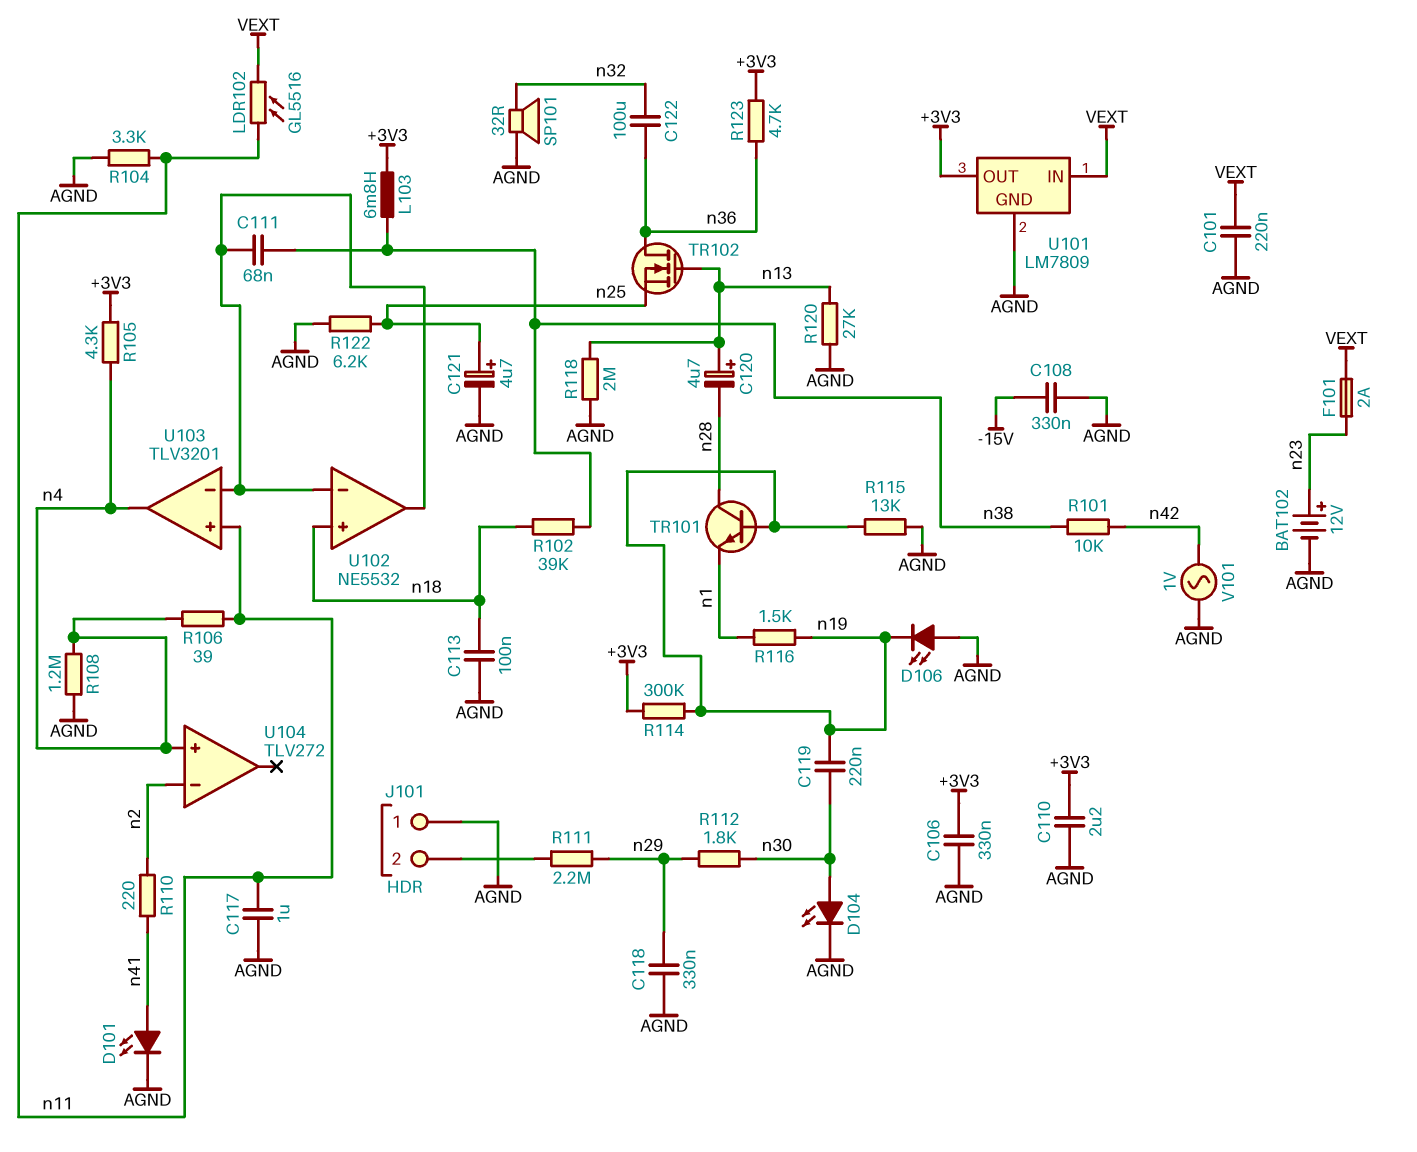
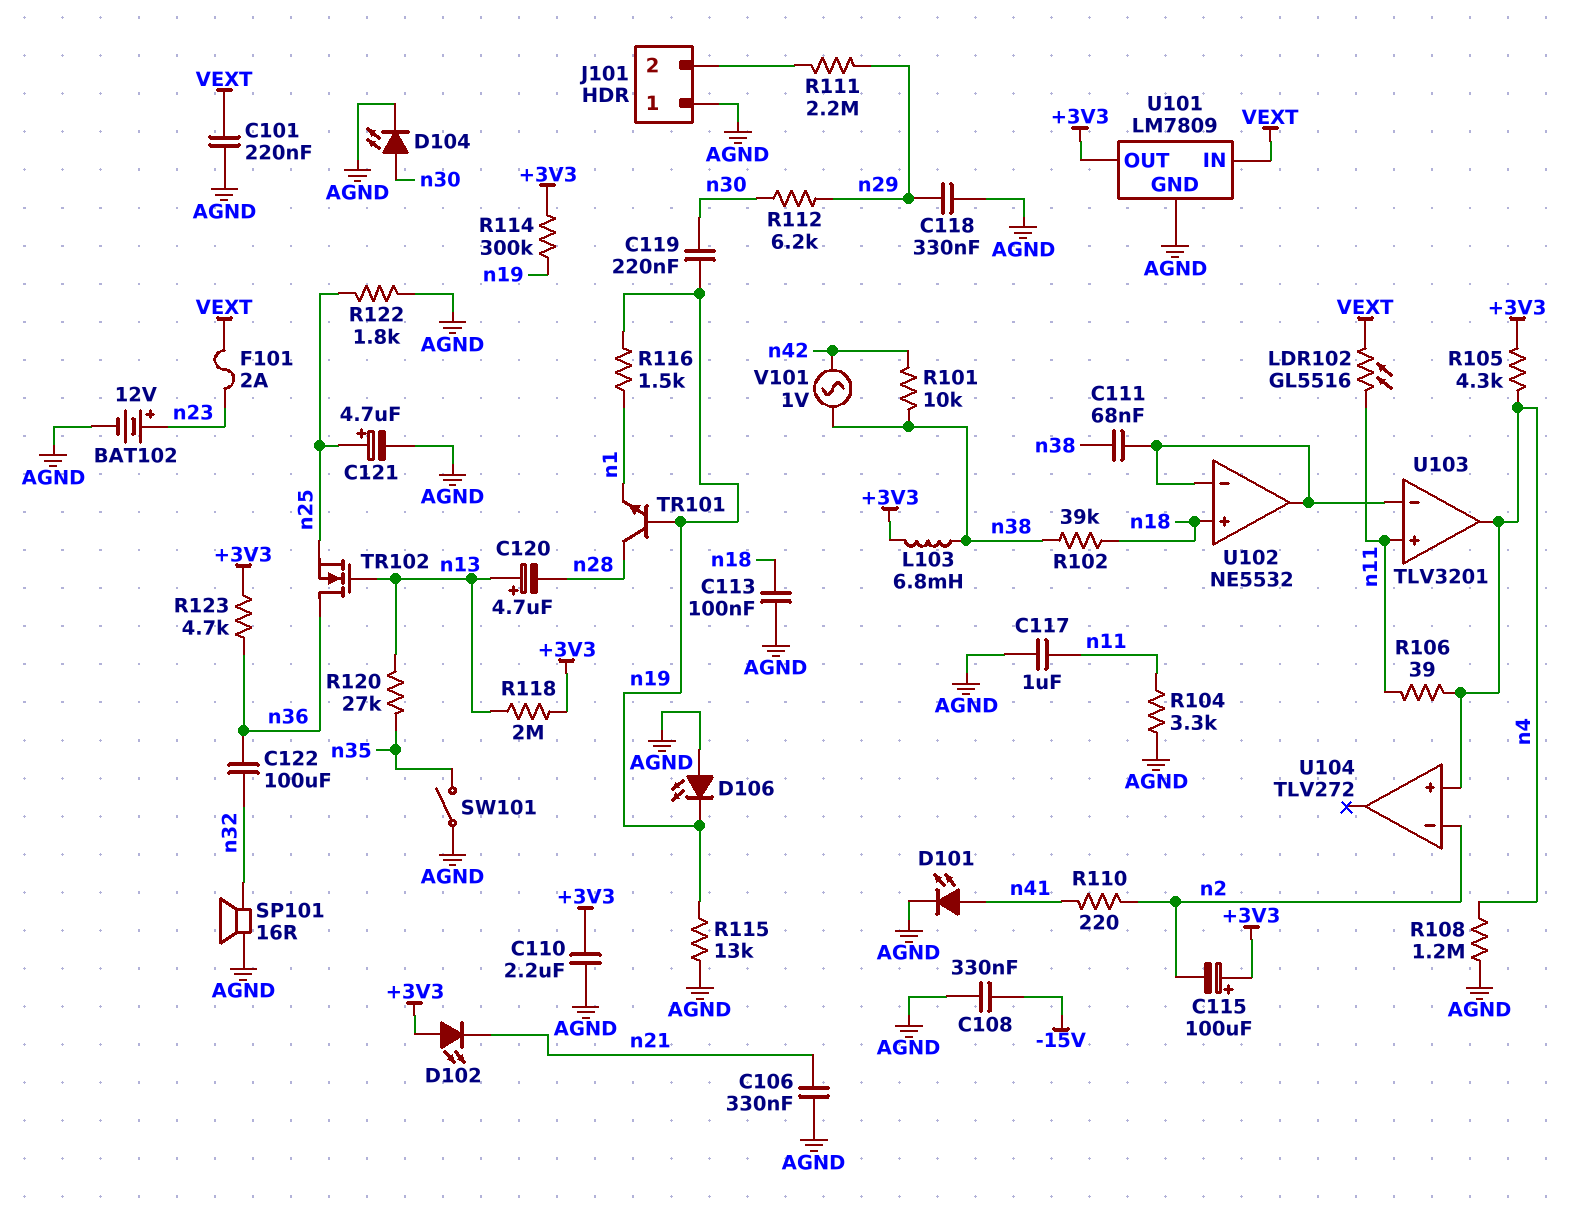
C106: 330nF (+3V3, AGND) -> 330nF (AGND, n21)
C115: none -> 100uF (plus +3V3, minus n2)
D102: none -> LED (A +3V3, K n21)
R112: 1.8k (n29, n30) -> 6.2k (n29, n30)
R118: 2M (AGND, n13) -> 2M (+3V3, n13)
R120: 27k (AGND, n13) -> 27k (n13, n35)
R122: 6.2k (AGND, n25) -> 1.8k (AGND, n25)
SP101: speaker 32R (AGND, n32) -> speaker 16R (AGND, n32)
SW101: none -> switch (AGND, n35)
V101: AC 1V (AGND, n42) -> AC 1V (n38, n42)

